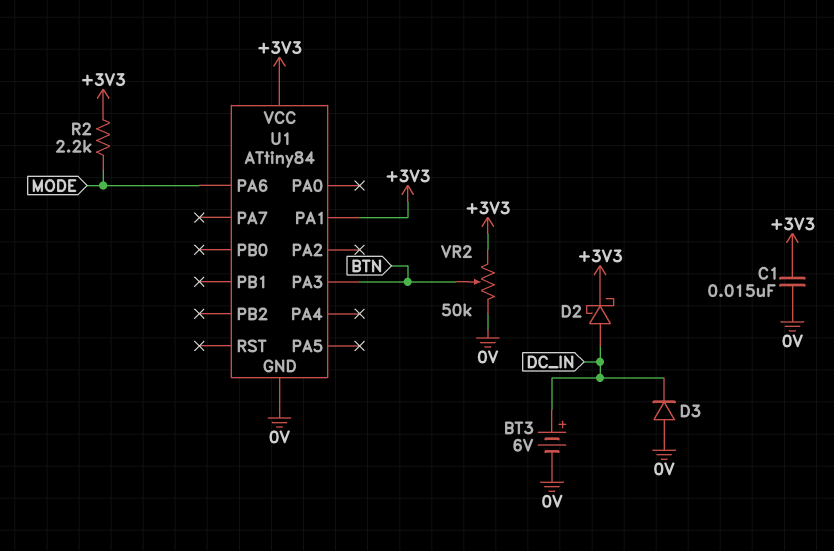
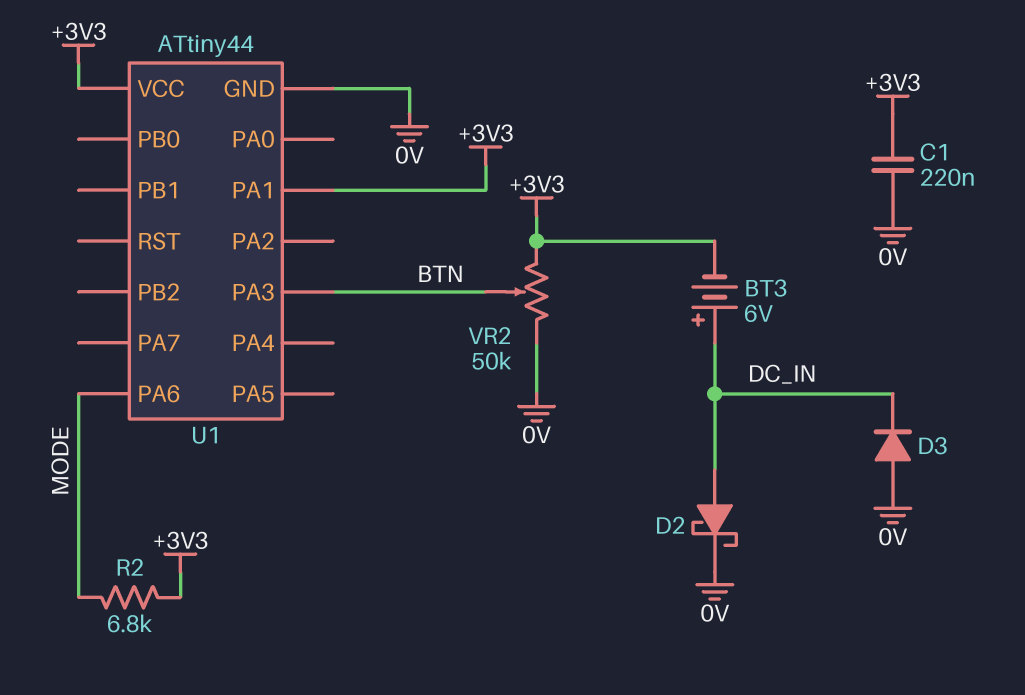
BT3: 6V (plus DC_IN, minus 0V) -> 6V (plus DC_IN, minus +3V3)
C1: 15nF (+3V3, 0V) -> 220nF (+3V3, 0V)
D2: schottky (A DC_IN, K +3V3) -> schottky (A DC_IN, K 0V)
R2: 2.2k (+3V3, MODE) -> 6.8k (+3V3, MODE)
U1: ATtiny84 -> ATtiny44

